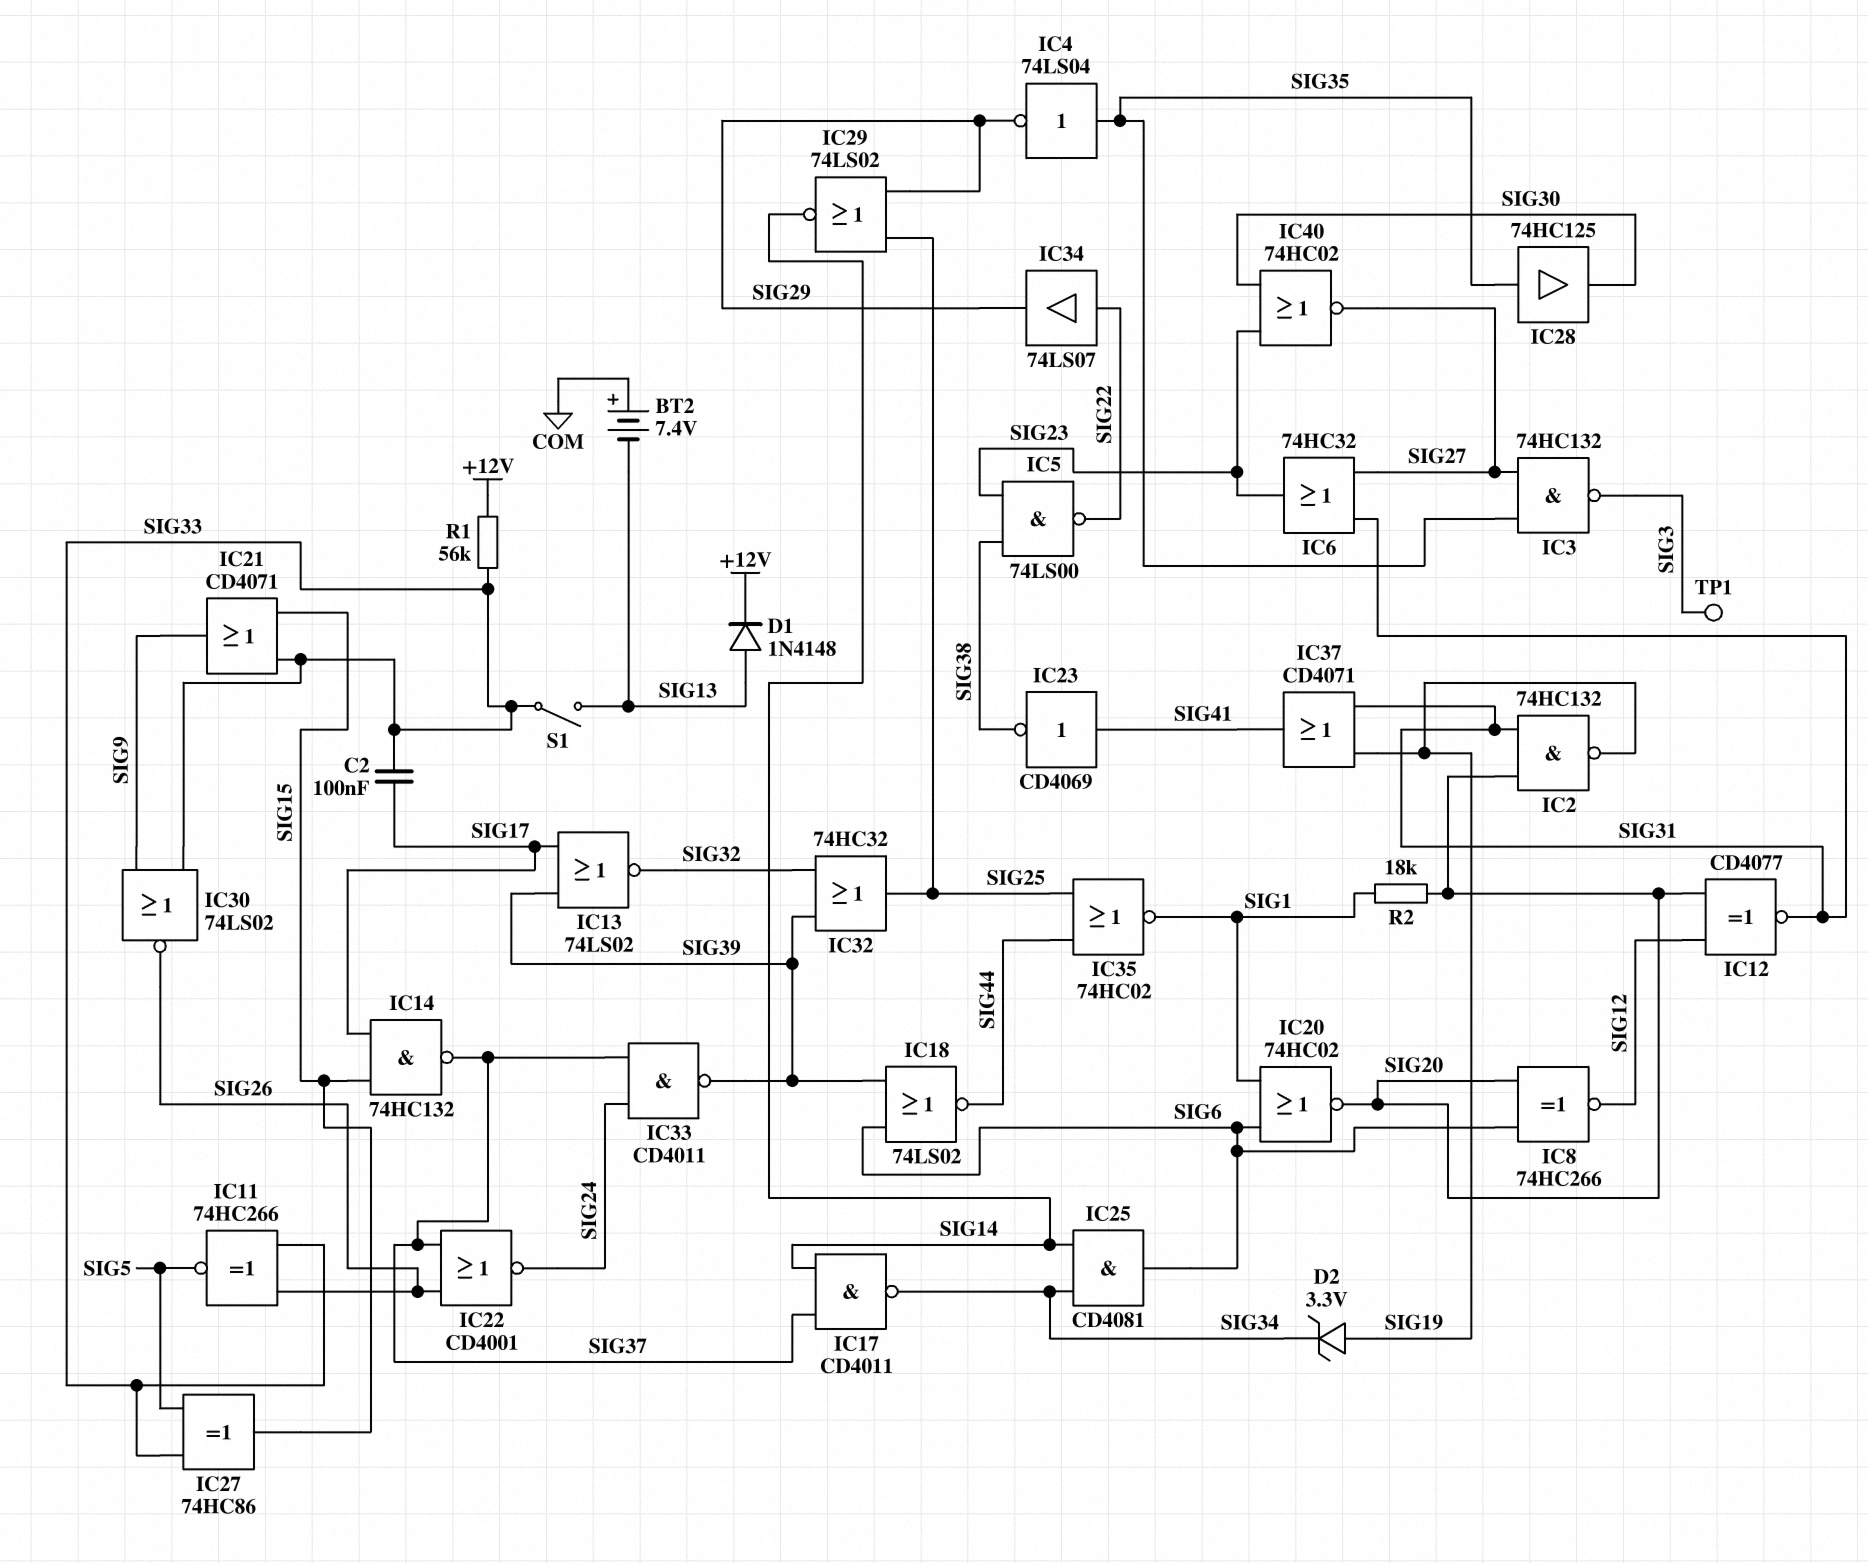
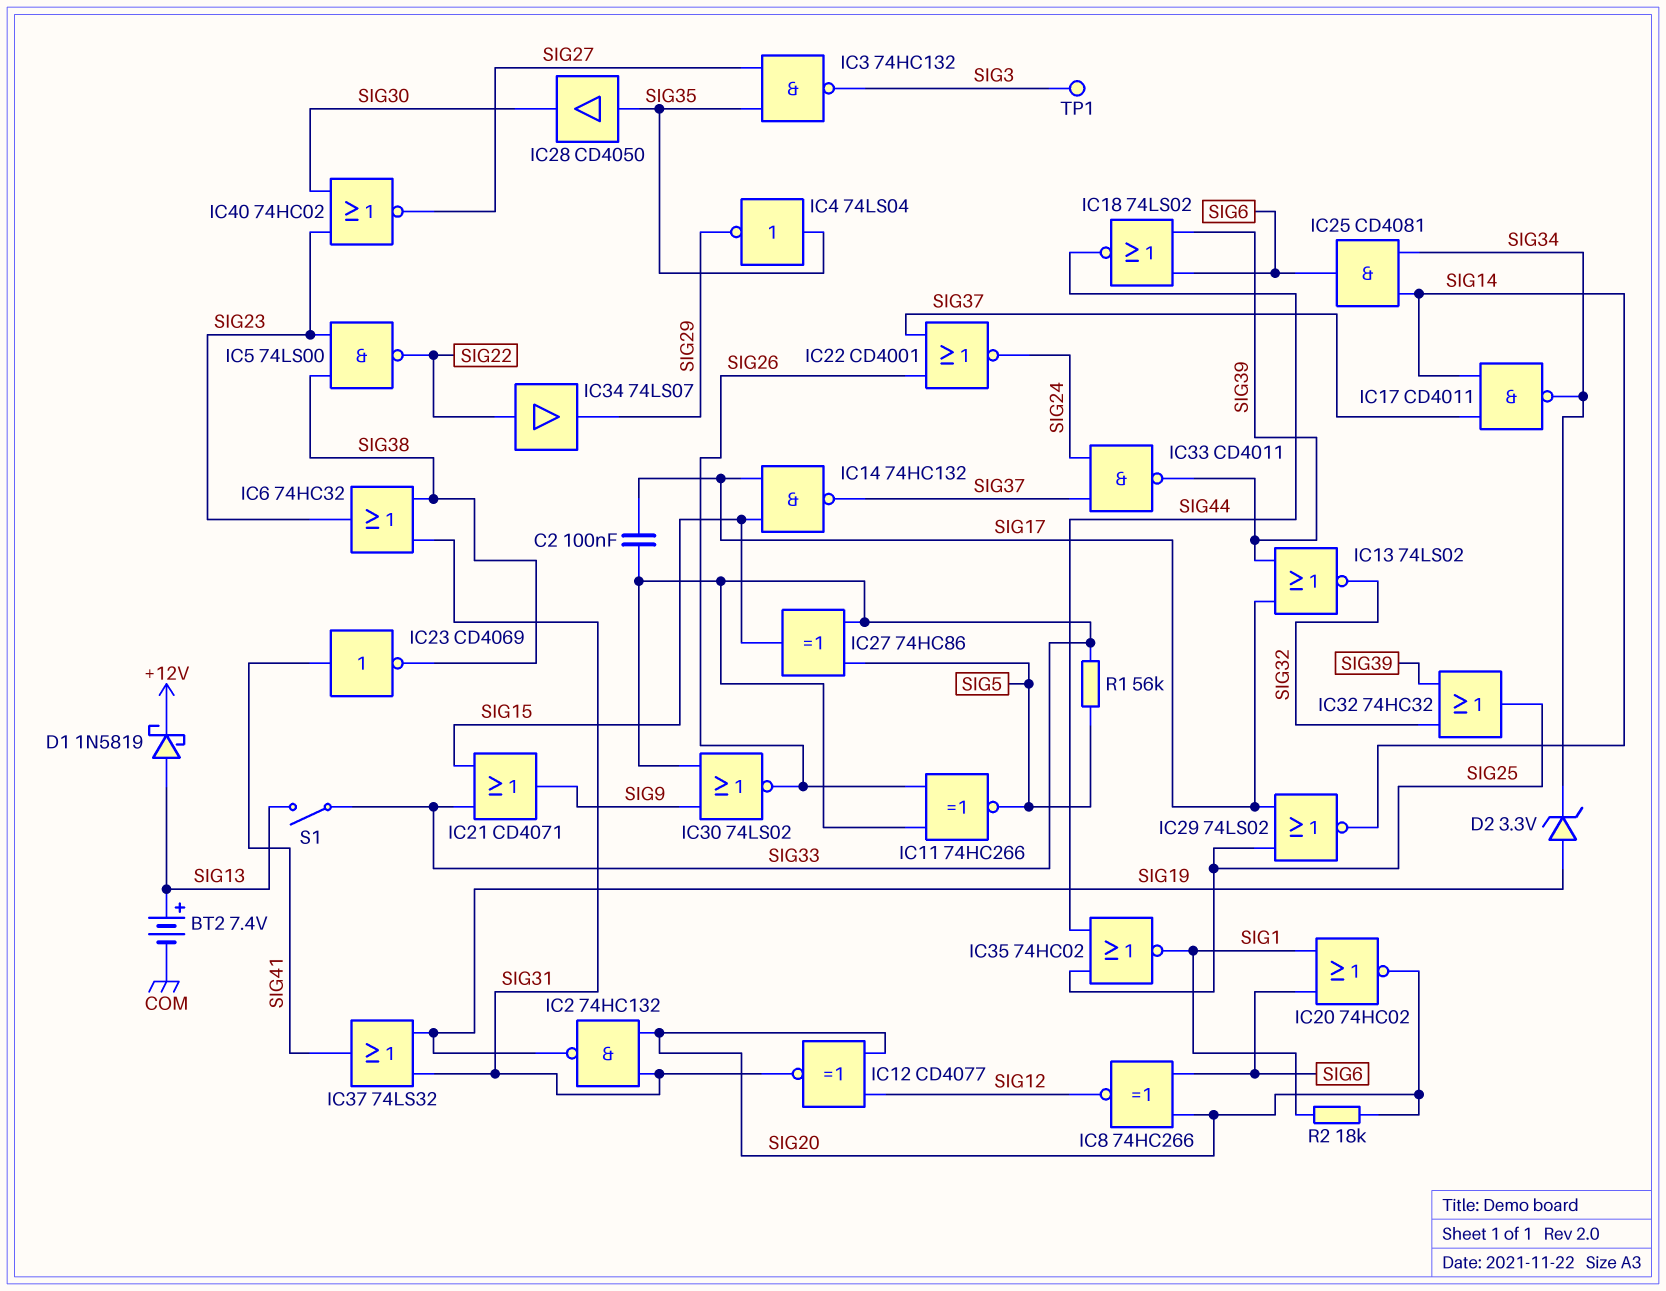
BT2: 7.4V (plus COM, minus SIG13) -> 7.4V (plus SIG13, minus COM)
D1: diode 1N4148 (A SIG13, K +12V) -> schottky 1N5819 (A SIG13, K +12V)
IC6: OR 74HC32 (in SIG27, in SIG31, out SIG23) -> OR 74HC32 (in SIG31, in SIG38, out SIG23)
IC28: buffer 74HC125 (in SIG35, out SIG30) -> buffer CD4050 (in SIG35, out SIG30)
IC29: NOR 74LS02 (in SIG25, in SIG29, out SIG14) -> NOR 74LS02 (in SIG17, in SIG25, out SIG14)
IC37: OR CD4071 (in SIG19, in SIG31, out SIG41) -> OR 74LS32 (in SIG19, in SIG31, out SIG41)
R1: 56k (+12V, SIG33) -> 56k (SIG5, SIG33)

